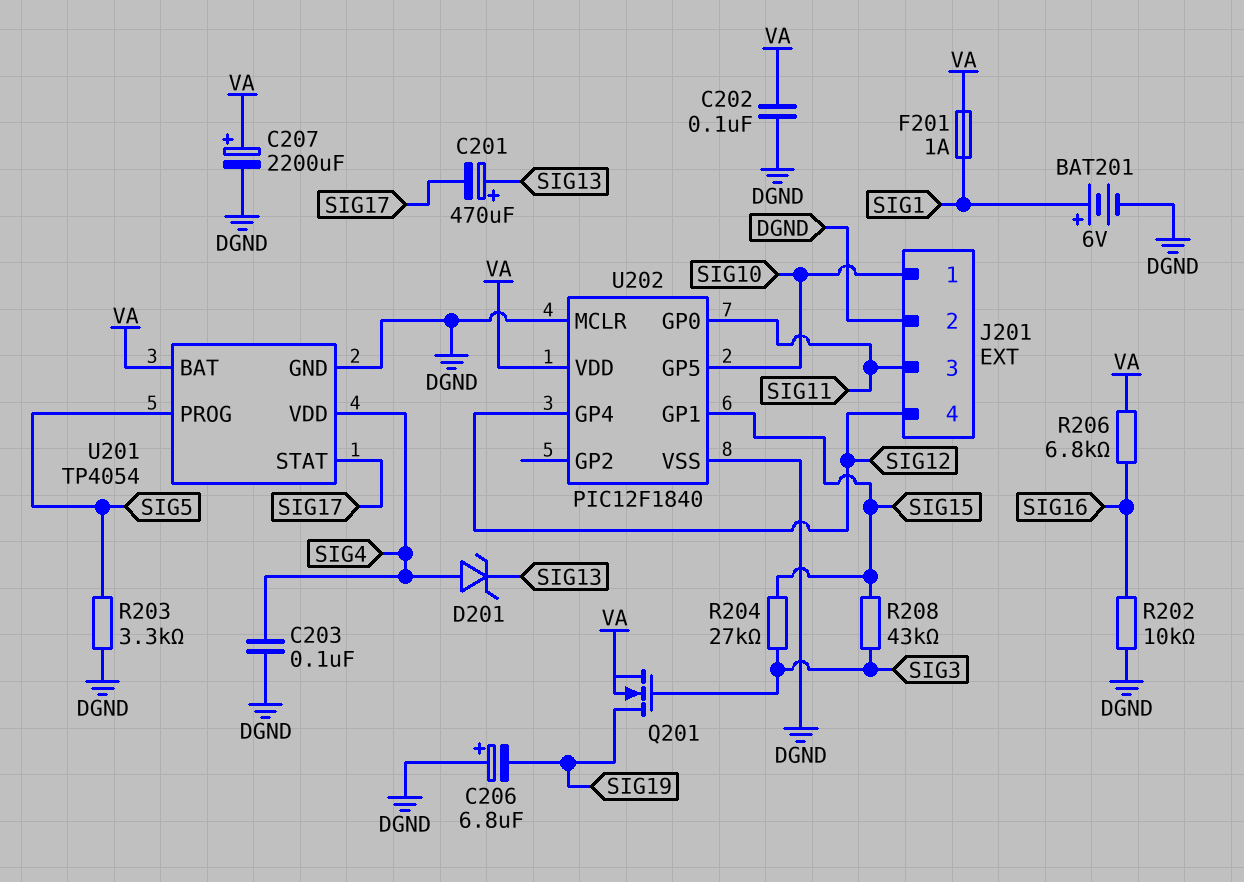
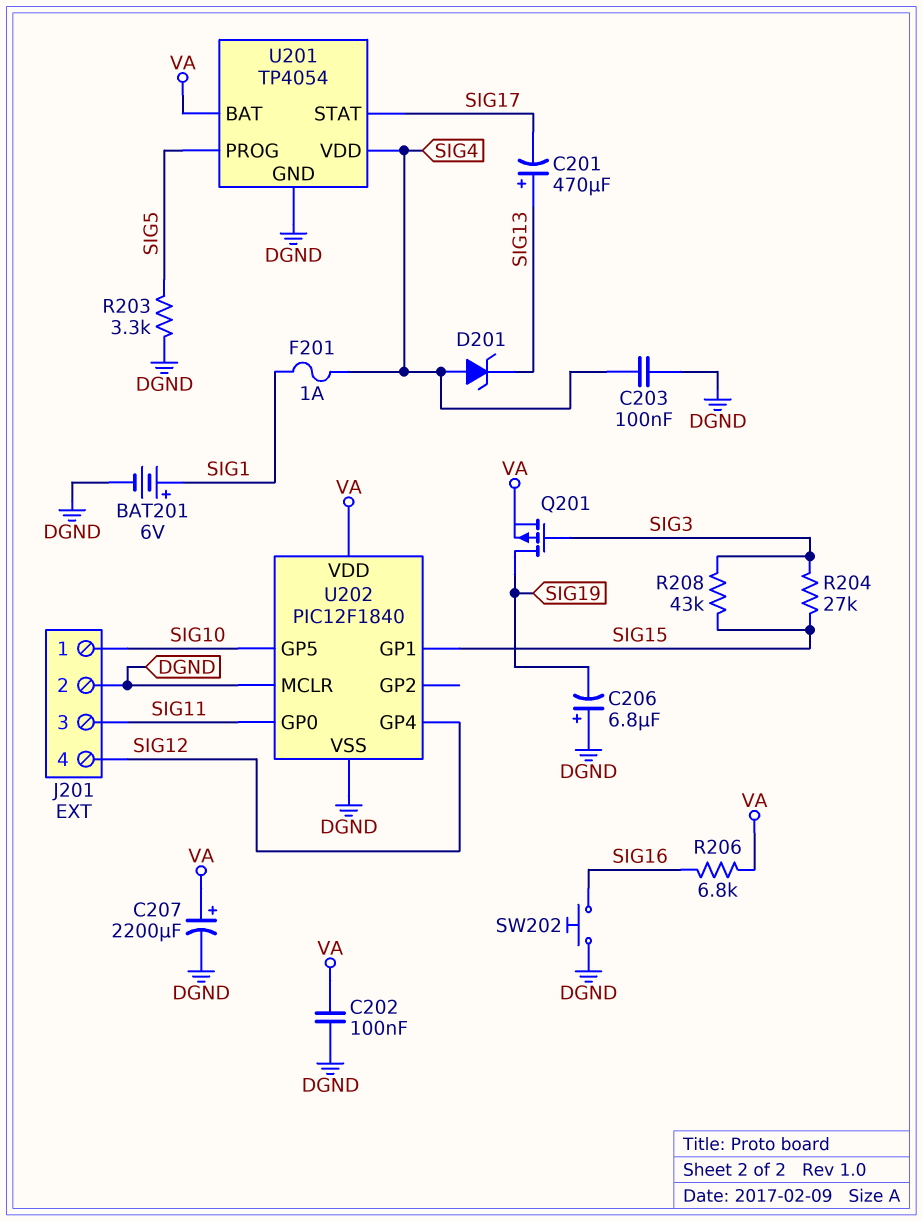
F201: 1A (SIG1, VA) -> 1A (SIG1, SIG4)
Q201: NMOS (G SIG3, D SIG19, S VA) -> PMOS (G SIG3, D SIG19, S VA)
R202: 10k (DGND, SIG16) -> none
SW202: none -> button (DGND, SIG16)

